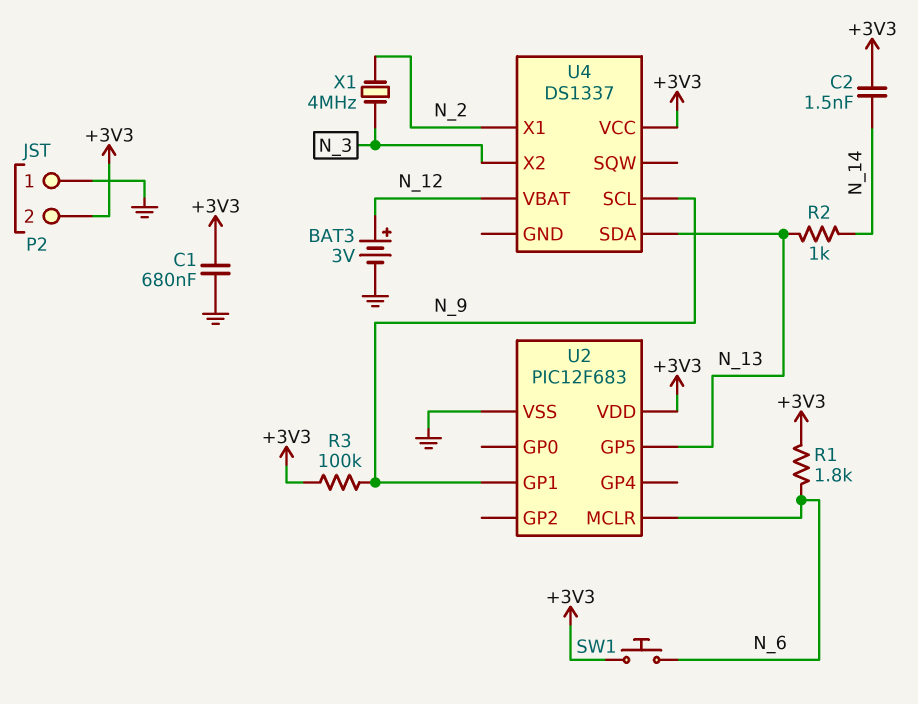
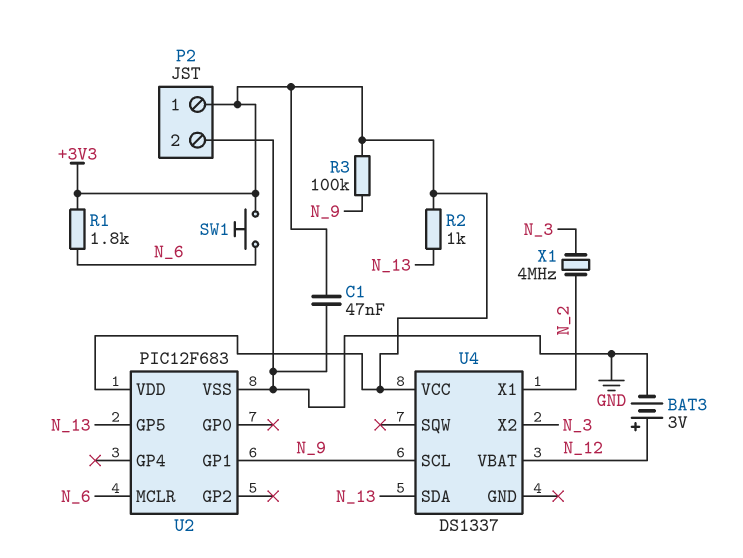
C1: 680nF (+3V3, GND) -> 47nF (+3V3, GND)
C2: 1.5nF (+3V3, N_14) -> none
P2 pin 1: GND -> +3V3
P2 pin 2: +3V3 -> GND
R2: 1k (N_13, N_14) -> 1k (+3V3, N_13)

